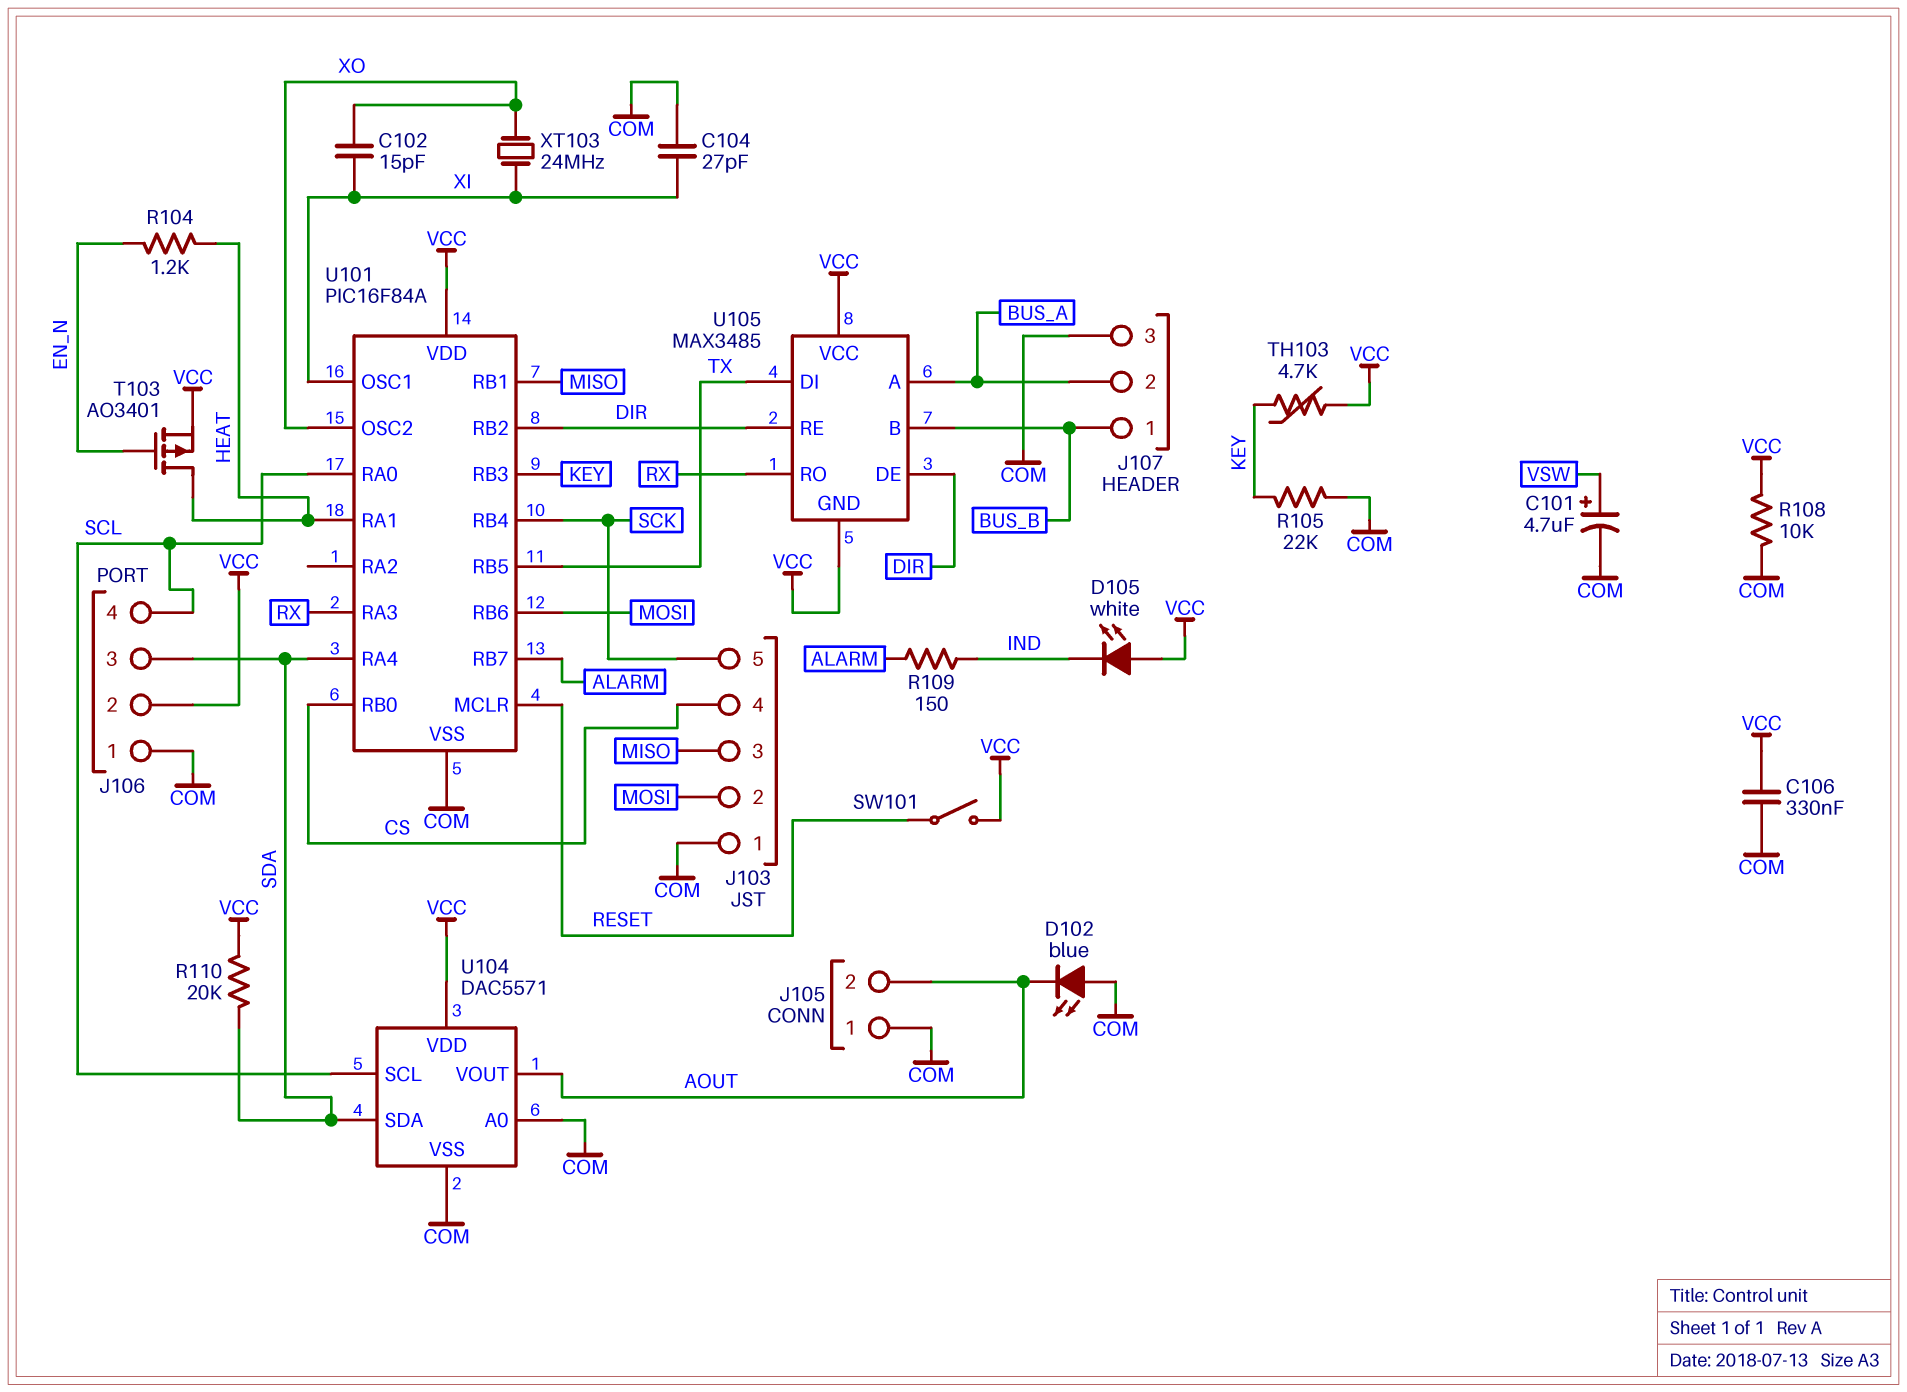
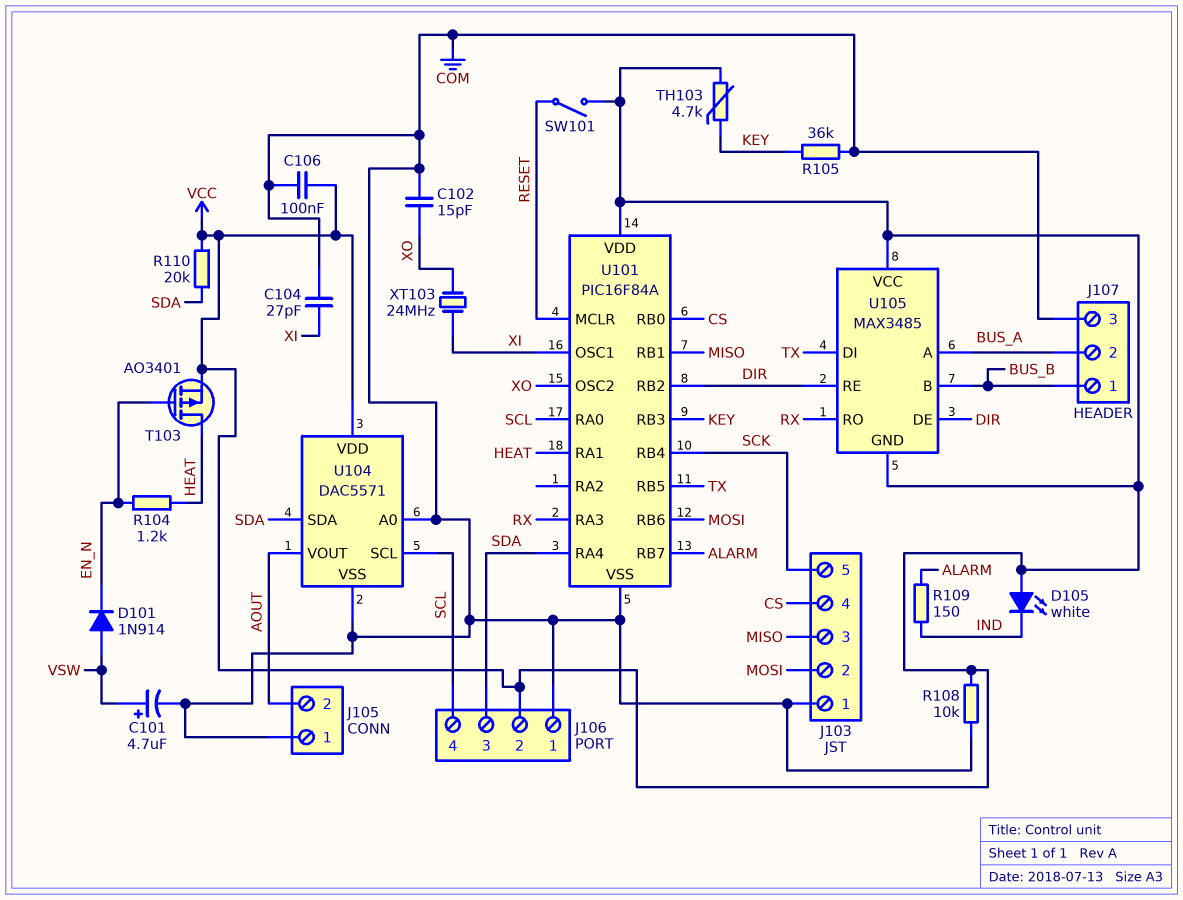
C102: 15pF (XI, XO) -> 15pF (COM, XO)
C106: 330nF (COM, VCC) -> 100nF (COM, VCC)
D101: none -> diode 1N914 (A VSW, K EN_N)
D102: LED blue (A COM, K AOUT) -> none
R105: 22k (COM, KEY) -> 36k (COM, KEY)

